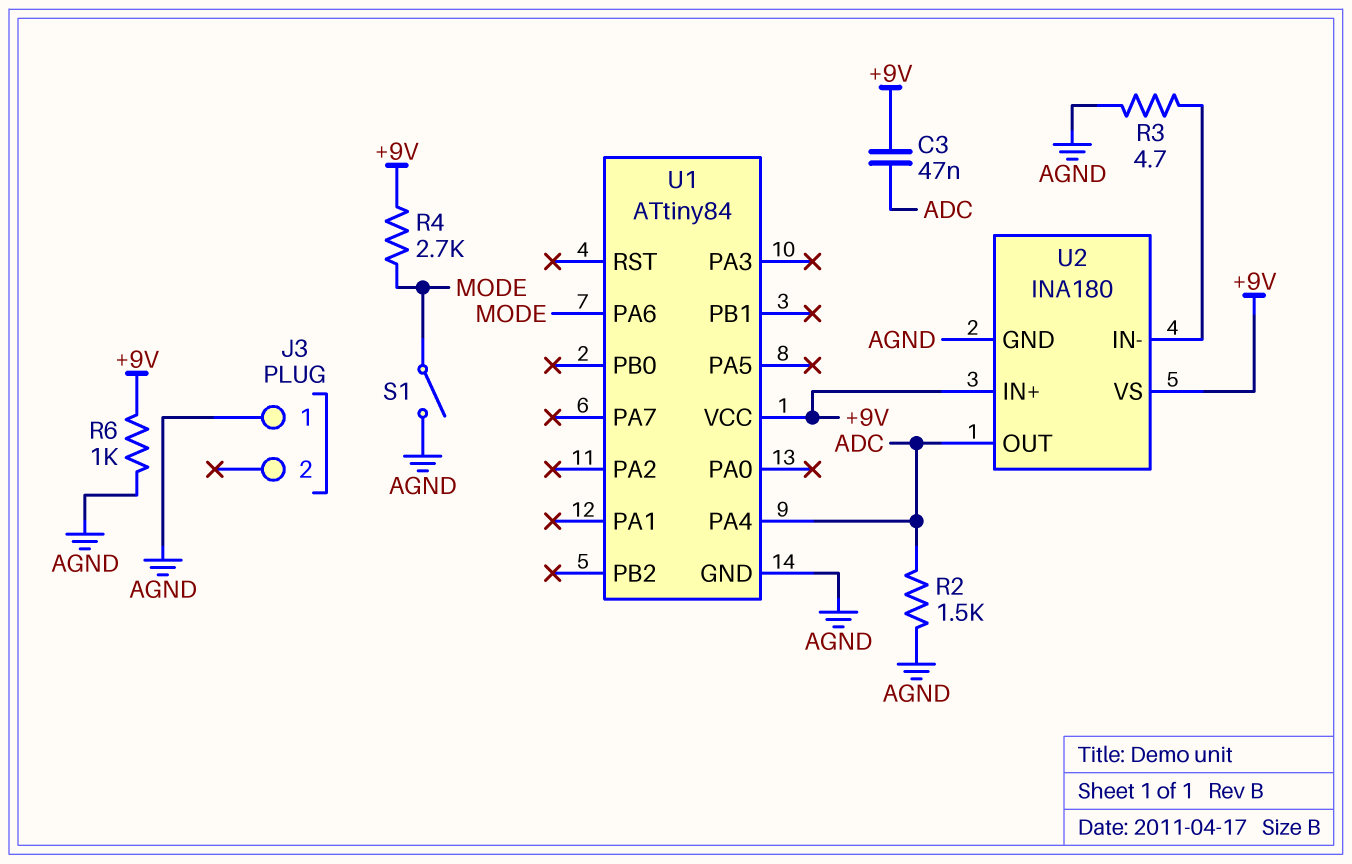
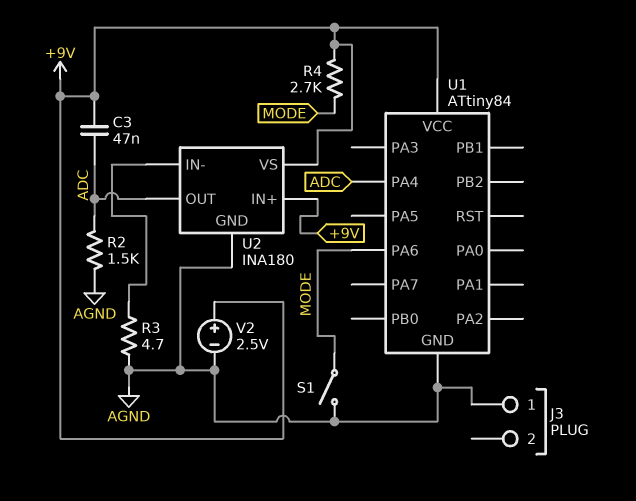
R6: 1k (+9V, AGND) -> none
V2: none -> 2.5V (plus +9V, minus AGND)

